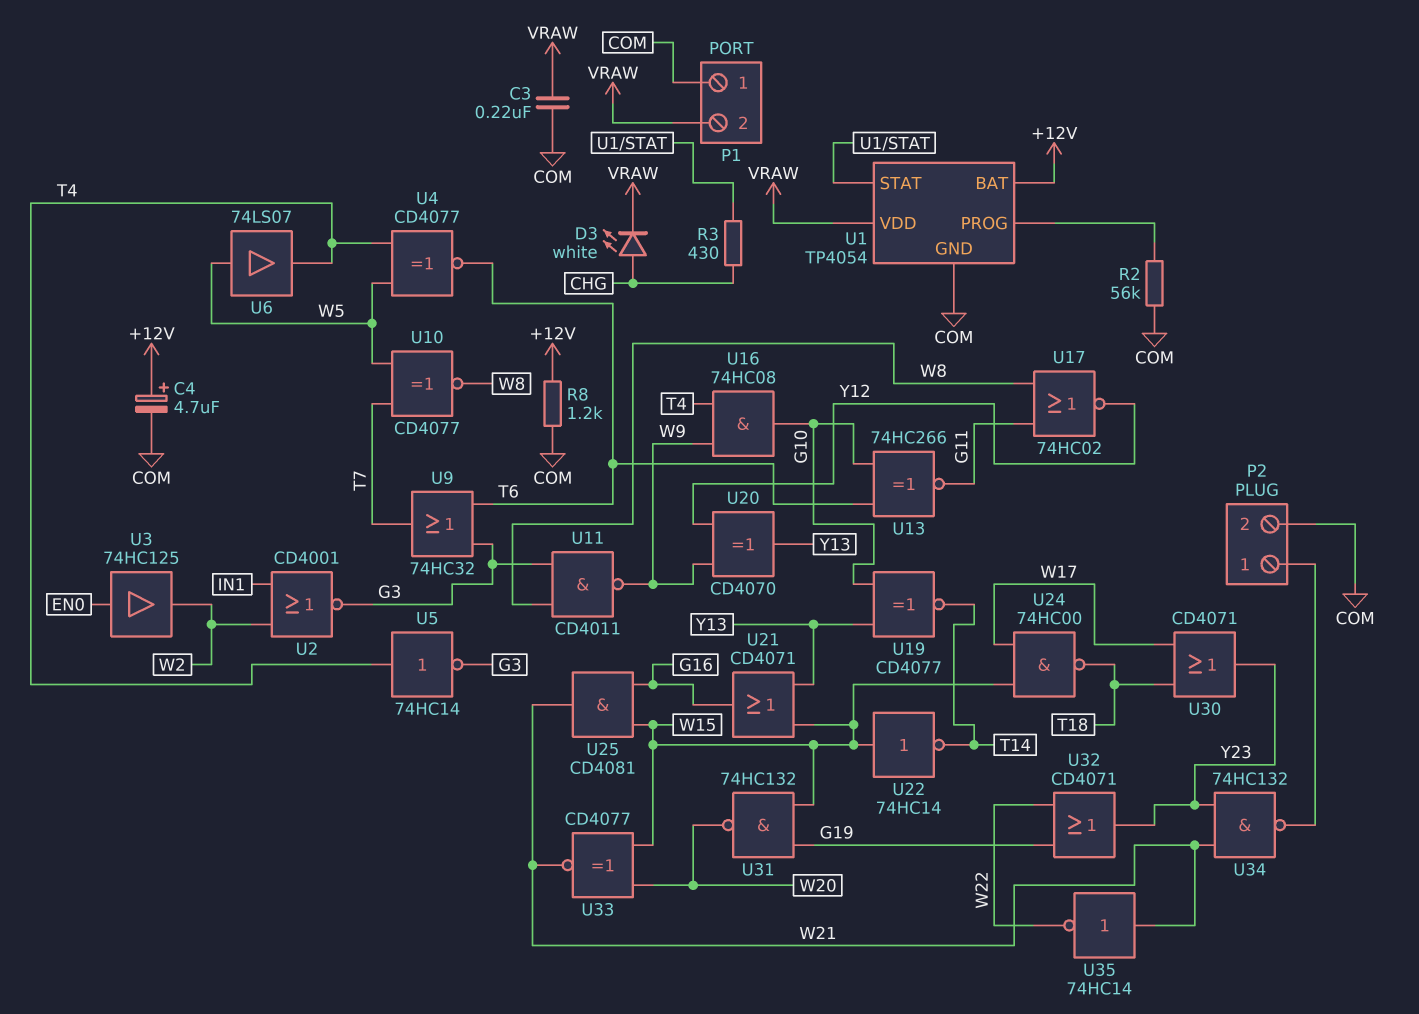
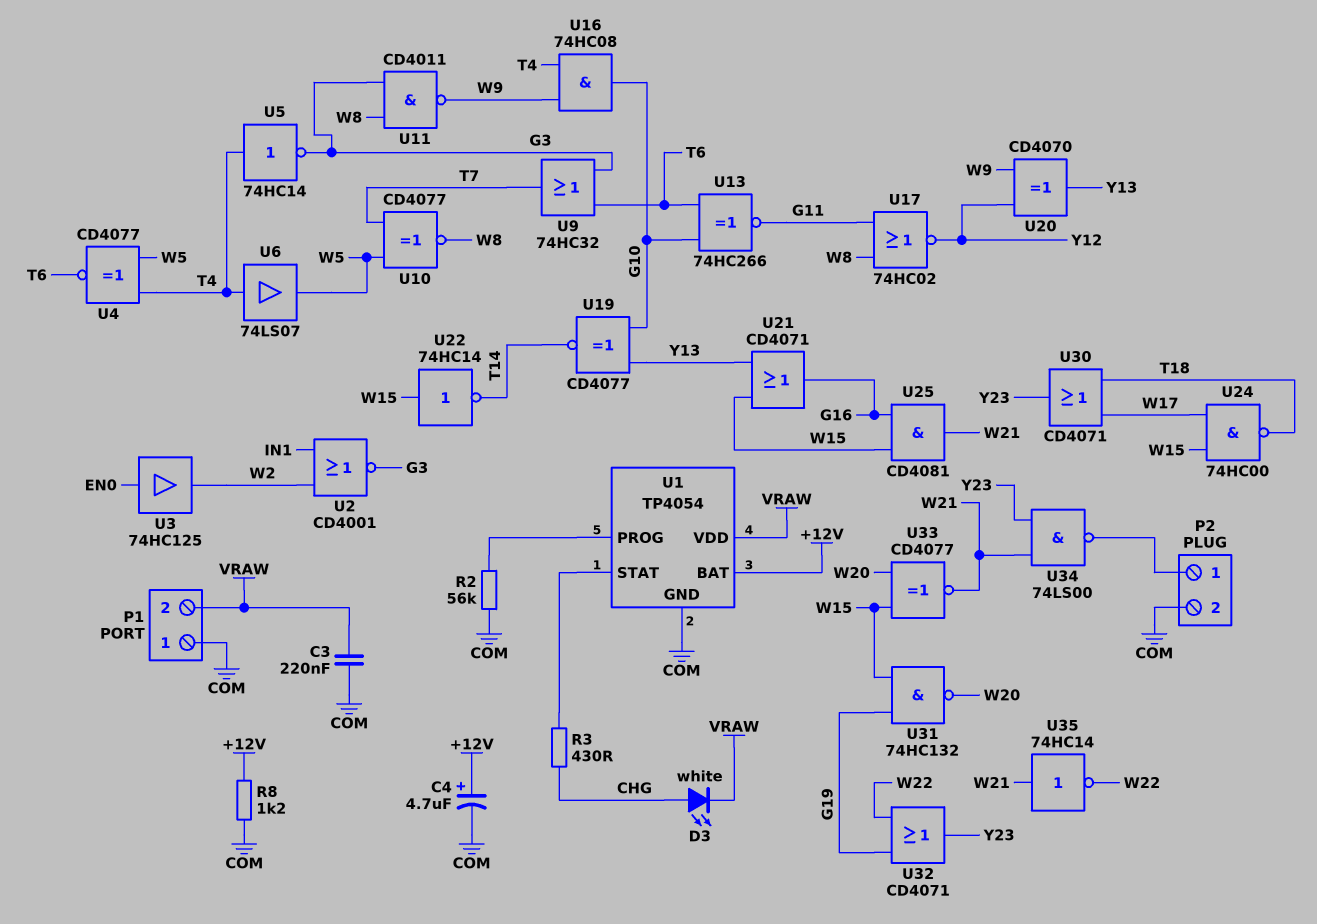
U6: buffer 74LS07 (in W5, out T4) -> buffer 74LS07 (in T4, out W5)
U34: NAND 74HC132 (in W21, in Y23, out P2/1) -> NAND 74LS00 (in W21, in Y23, out P2/1)

